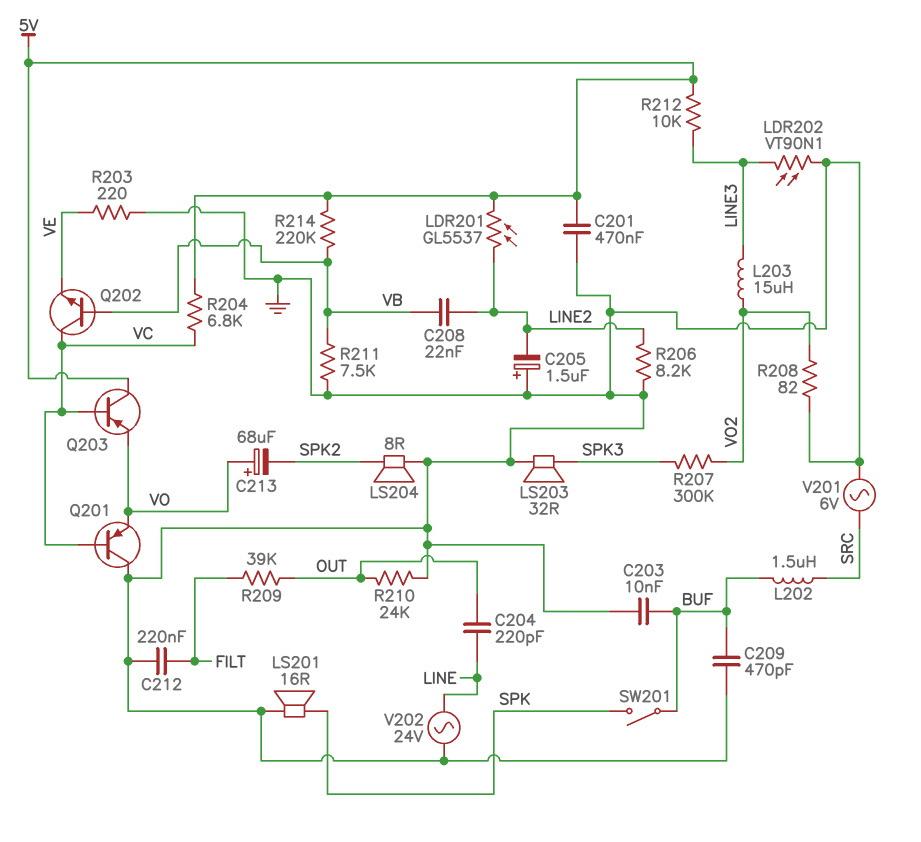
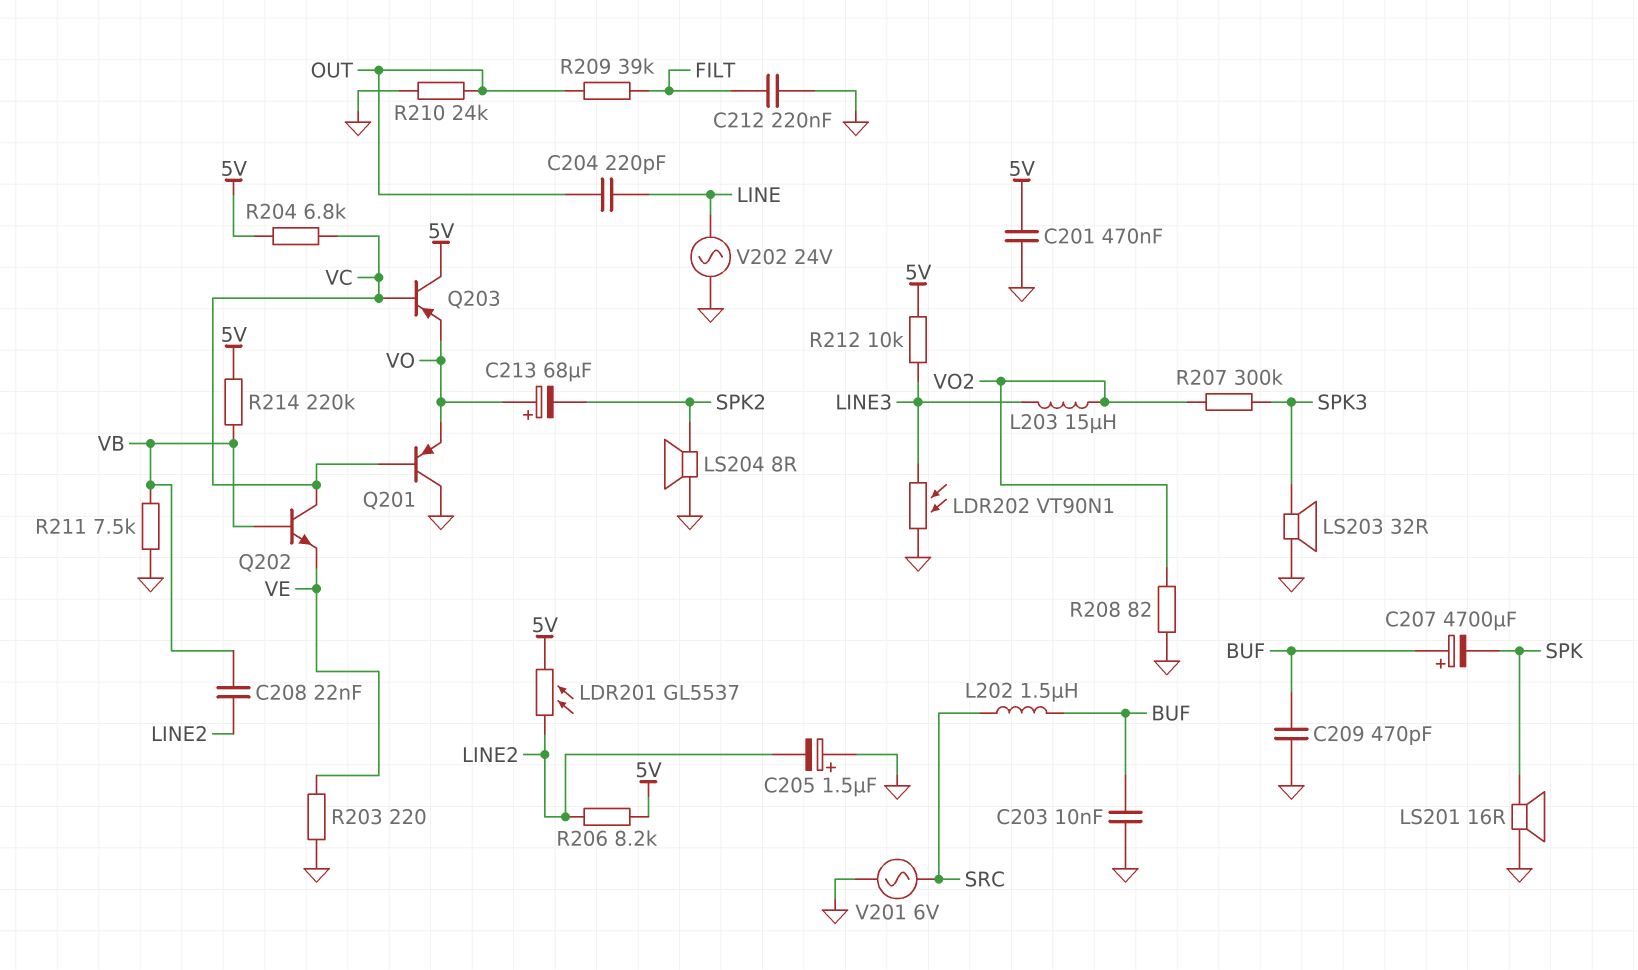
C207: none -> 4700uF (plus BUF, minus SPK)
R206: 8.2k (GND, LINE2) -> 8.2k (5V, LINE2)
SW201: switch (BUF, SPK) -> none

